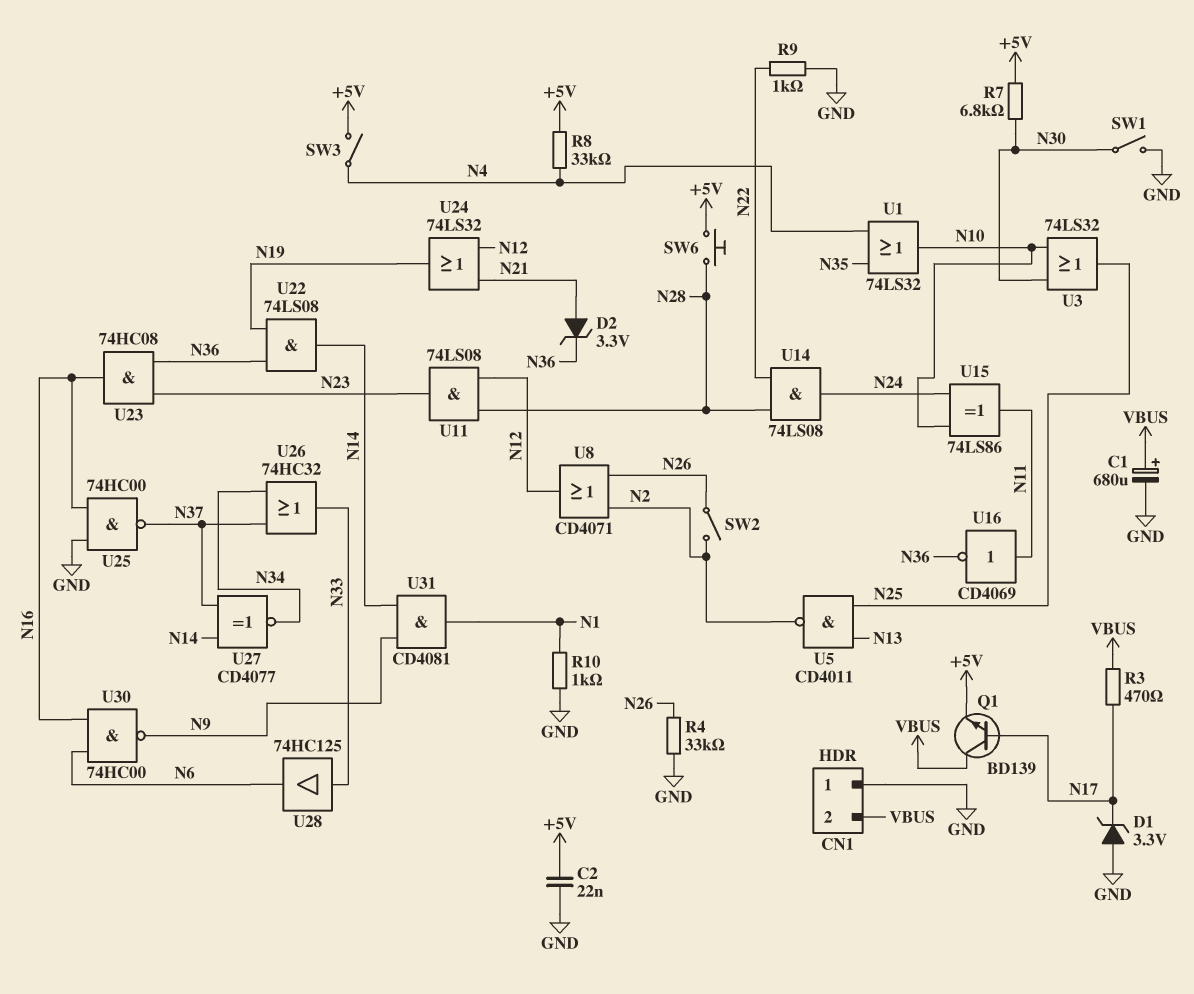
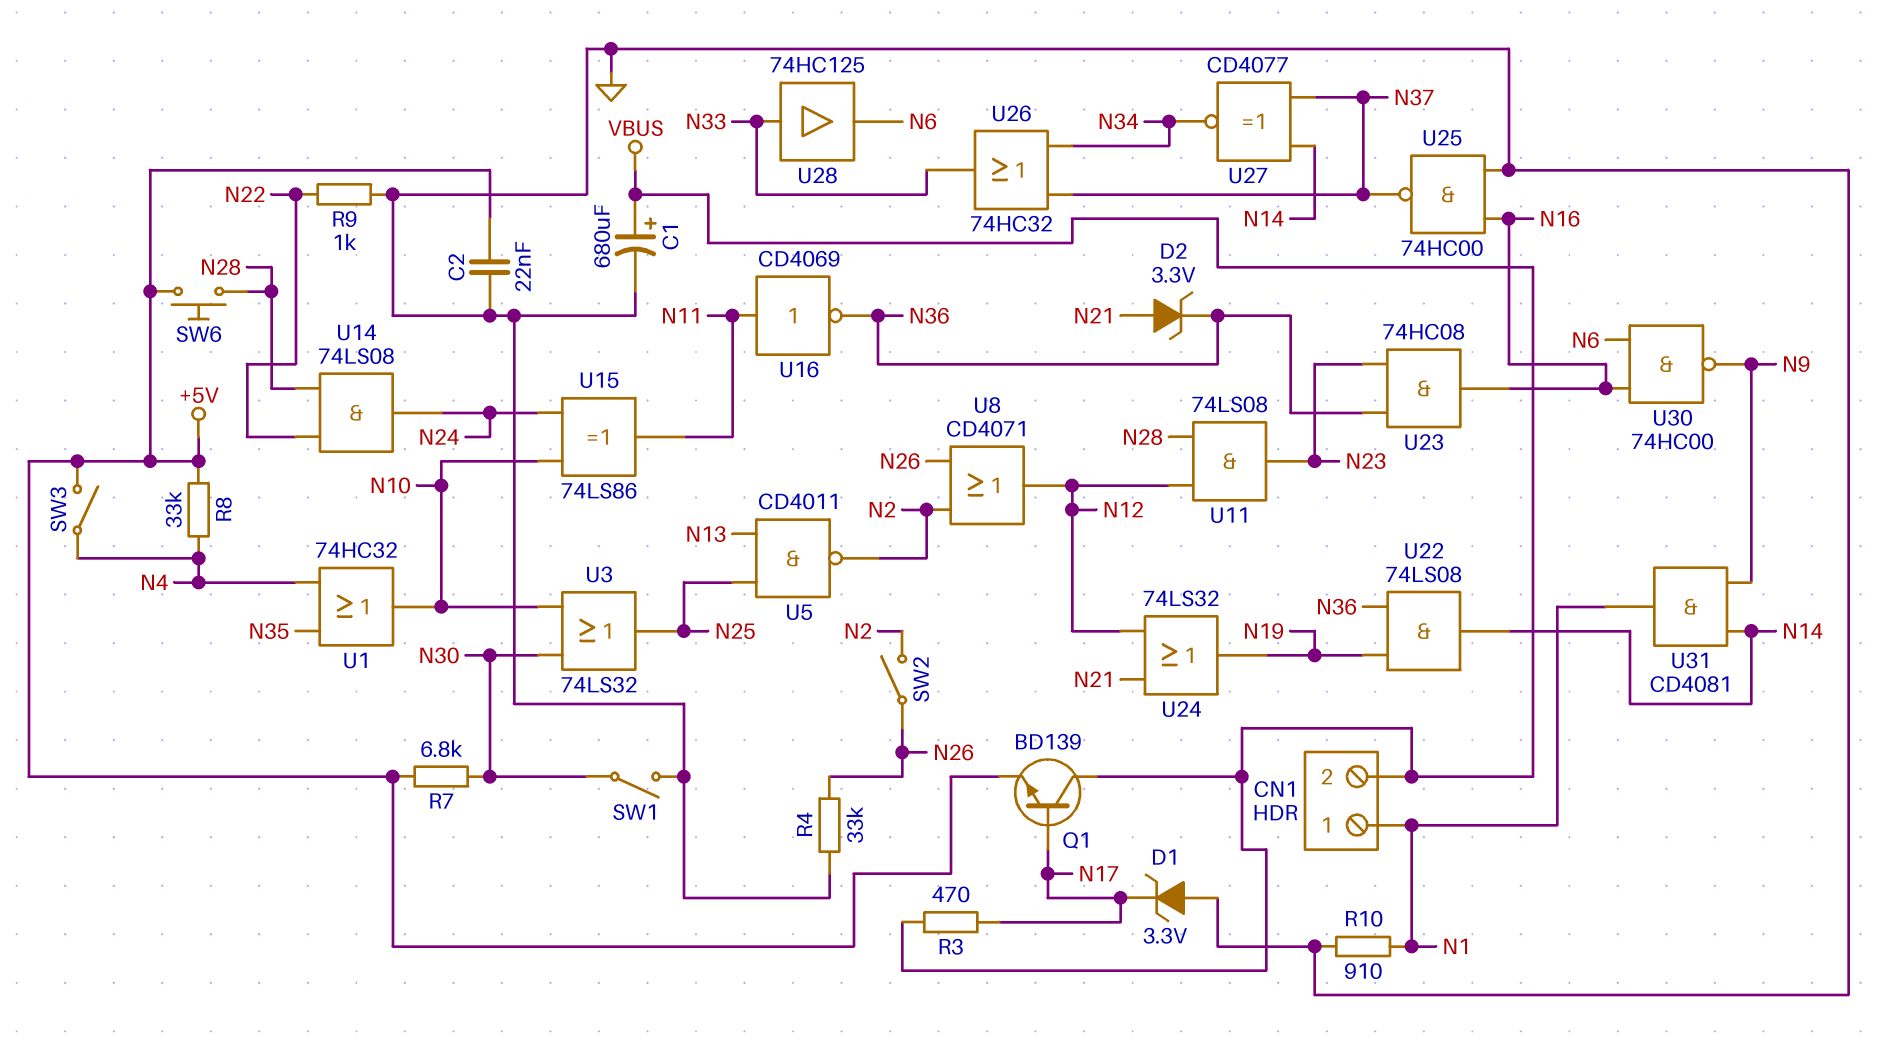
CN1 pin 1: GND -> N1
R10: 1k (GND, N1) -> 910 (GND, N1)
U1: OR 74LS32 (in N4, in N35, out N10) -> OR 74HC32 (in N4, in N35, out N10)

